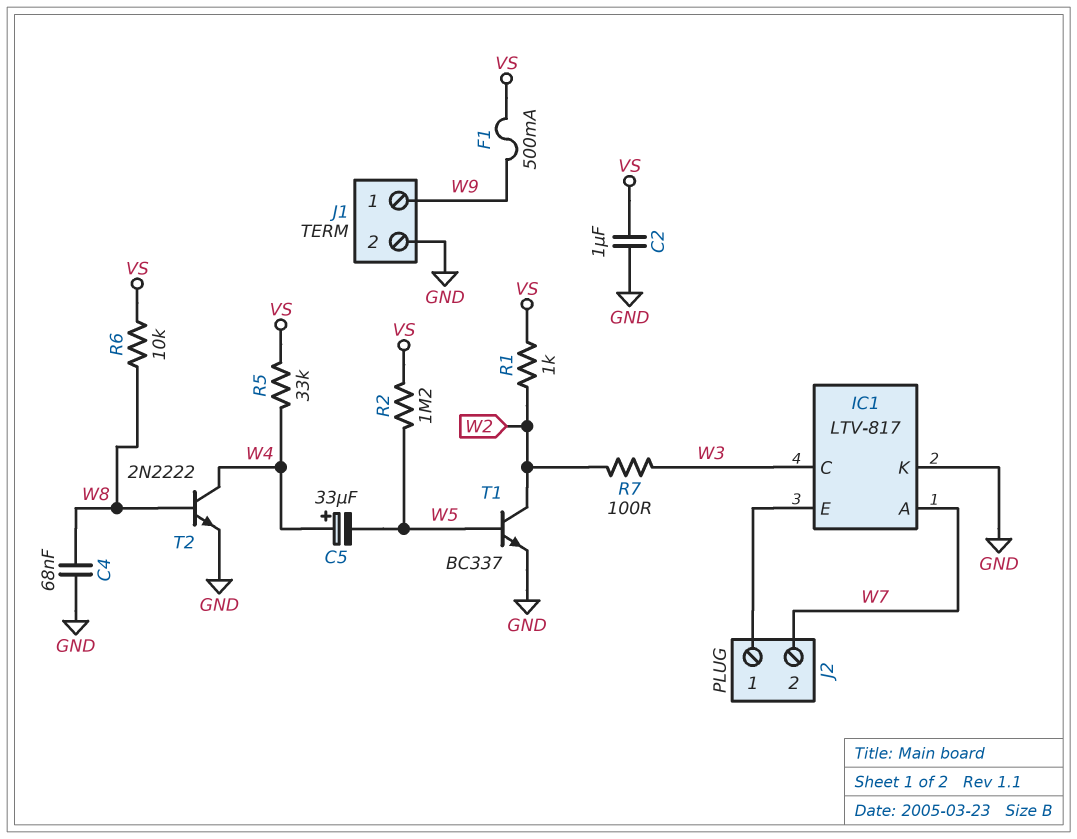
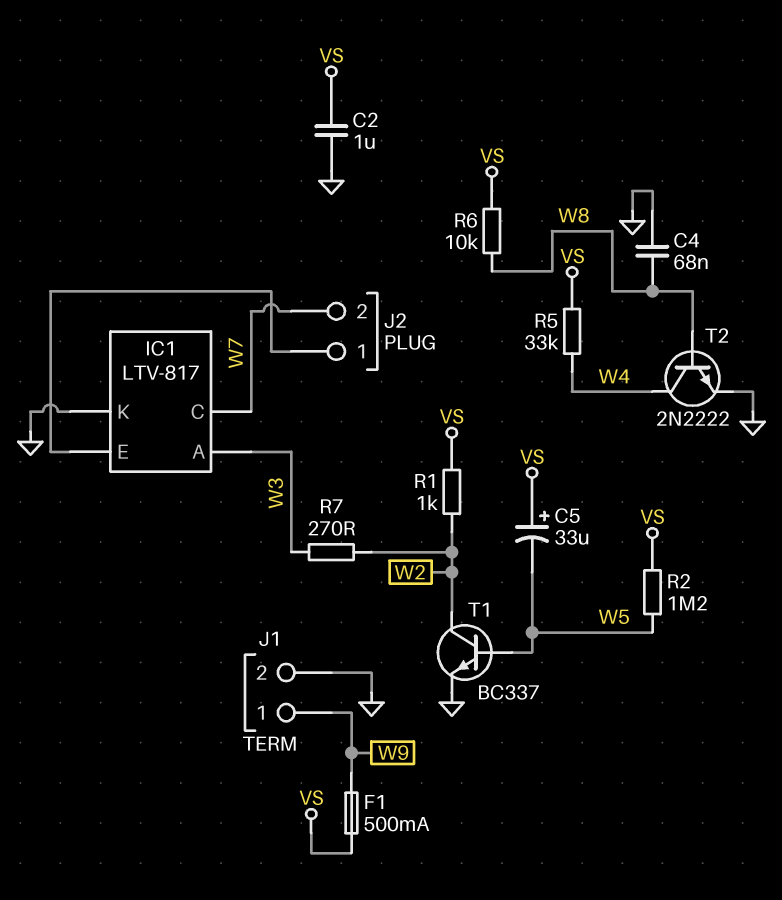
C5: 33uF (plus W4, minus W5) -> 33uF (plus VS, minus W5)
IC1 pin A: W7 -> W3
IC1 pin C: W3 -> W7
R7: 100 (W2, W3) -> 270 (W2, W3)

